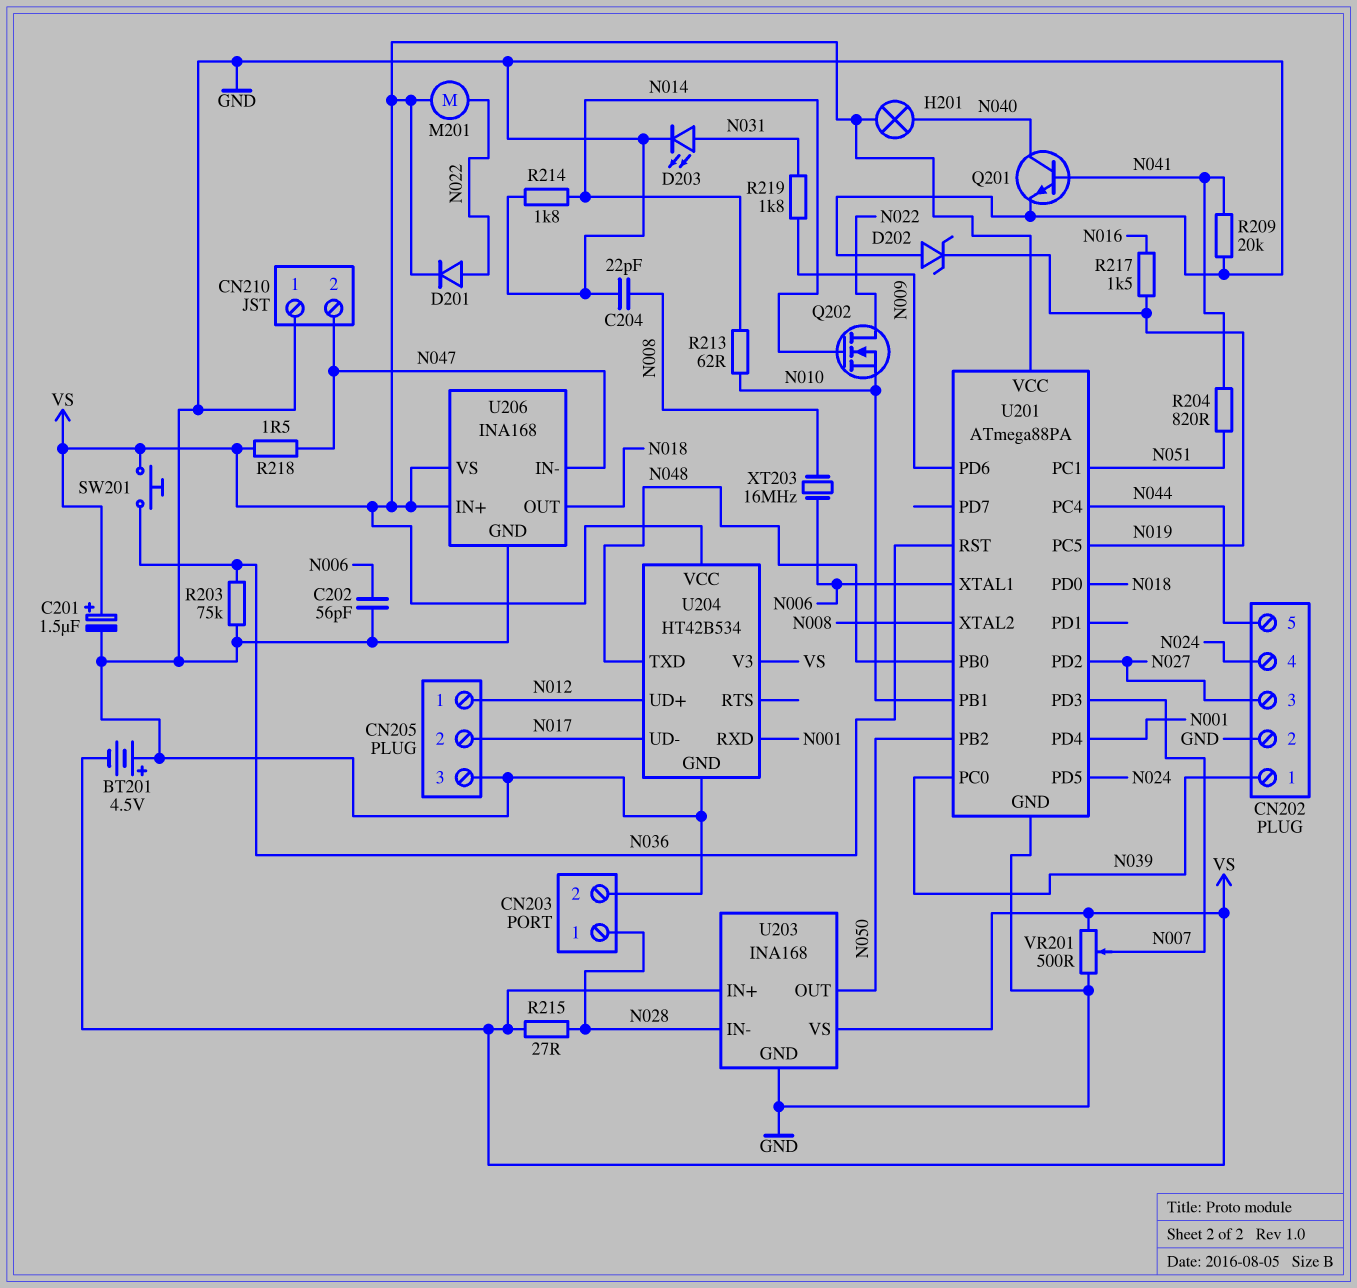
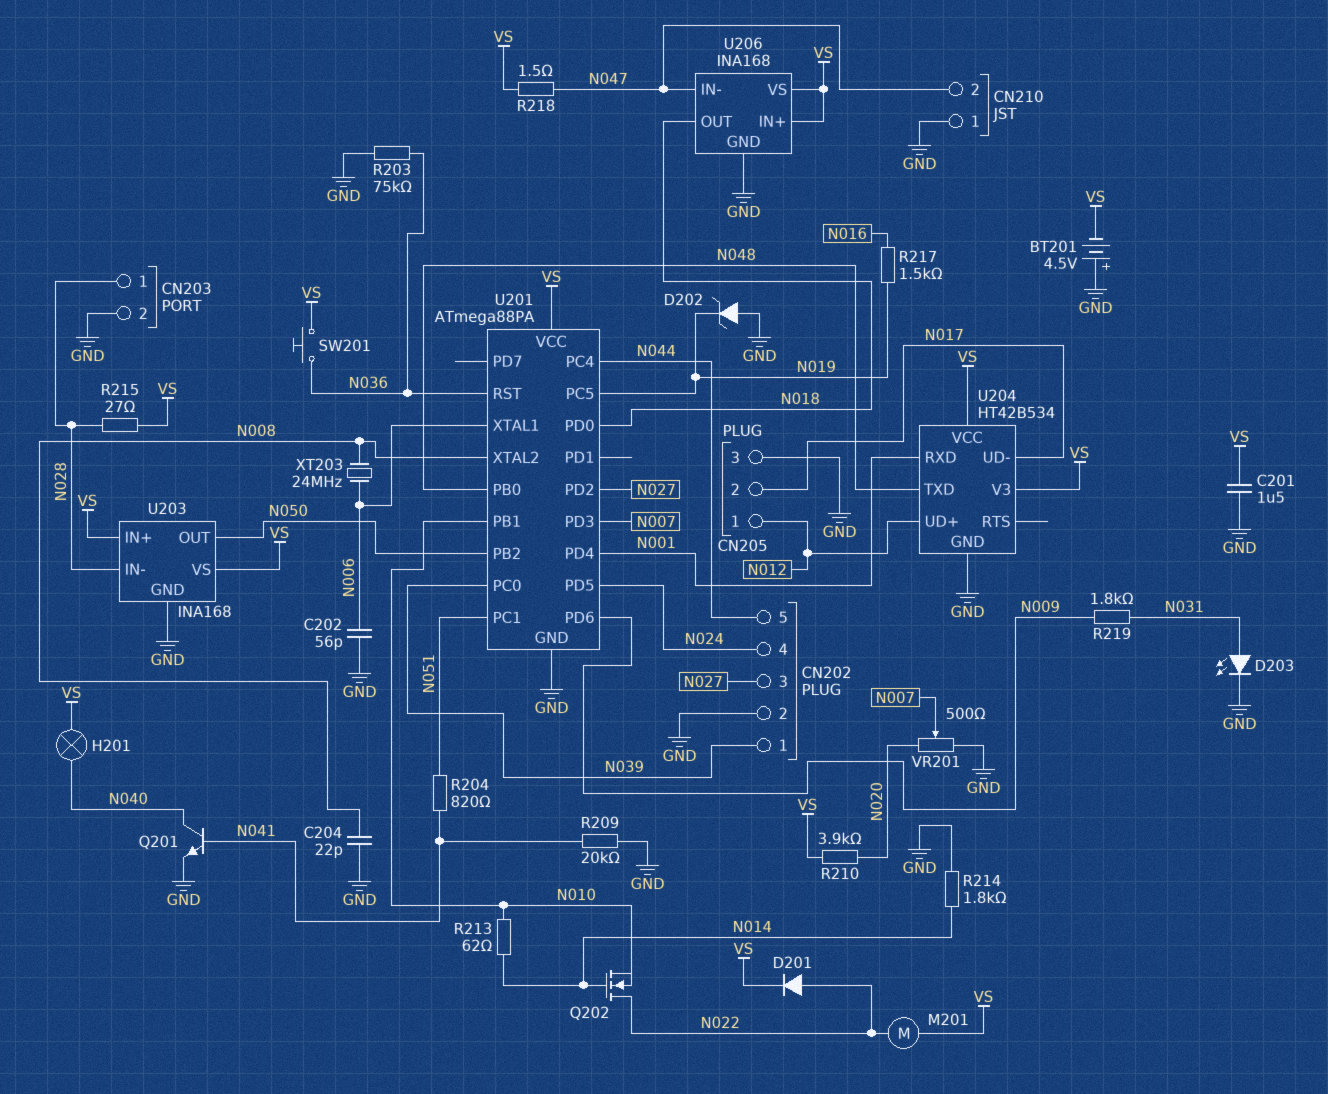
C201: 1.5uF (plus VS, minus GND) -> 1.5uF (GND, VS)
R210: none -> 3.9k (N020, VS)
VR201: 500 (GND, VS, wiper N007) -> 500 (GND, N020, wiper N007)
XT203: 16MHz (N006, N008) -> 24MHz (N006, N008)

